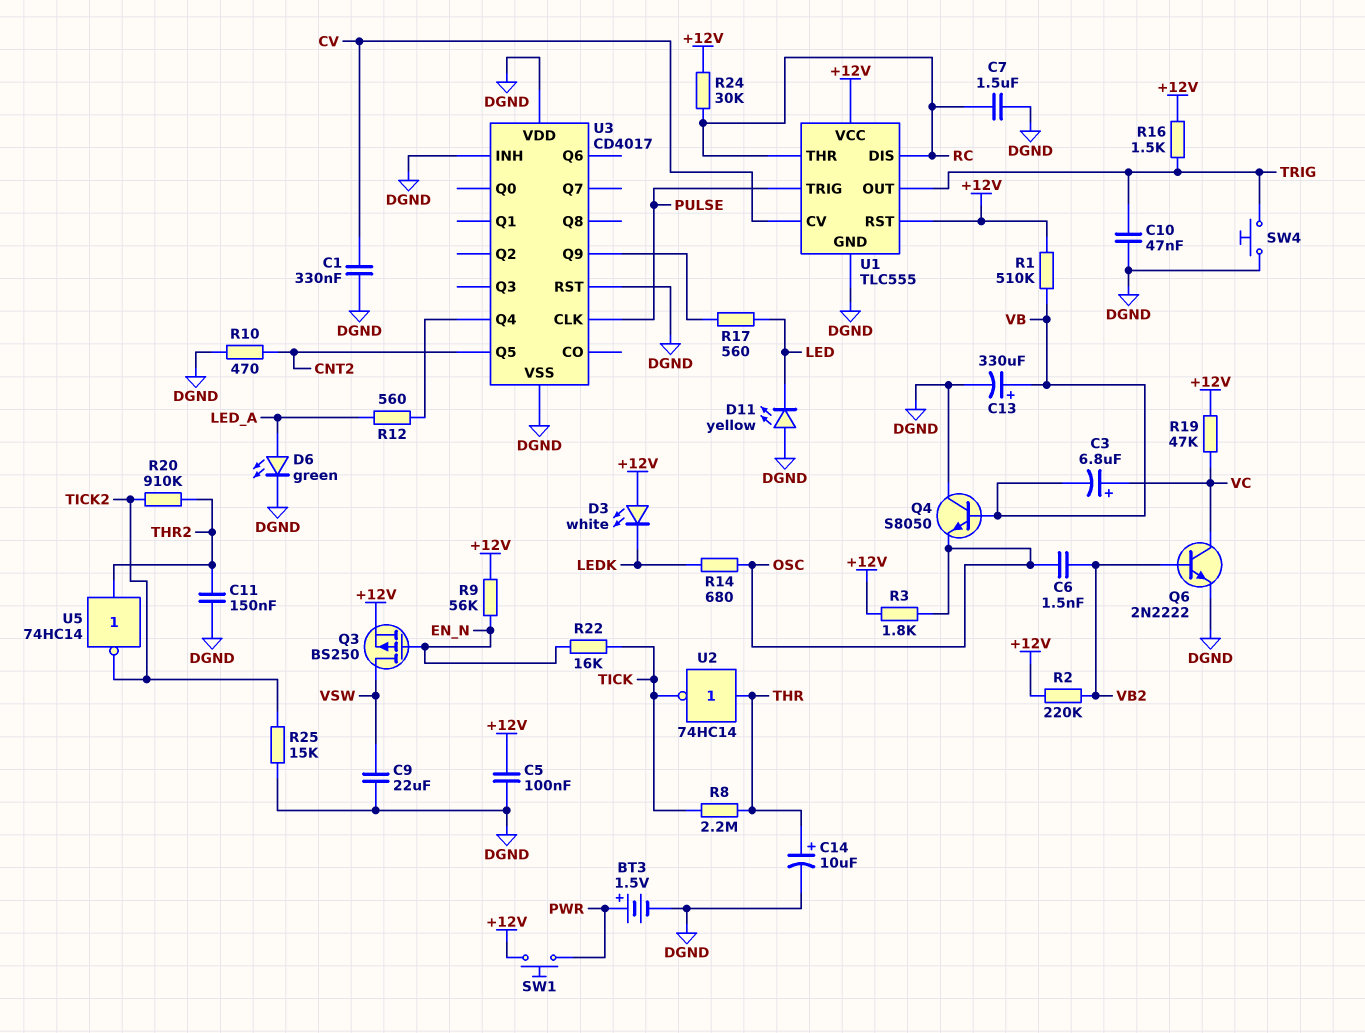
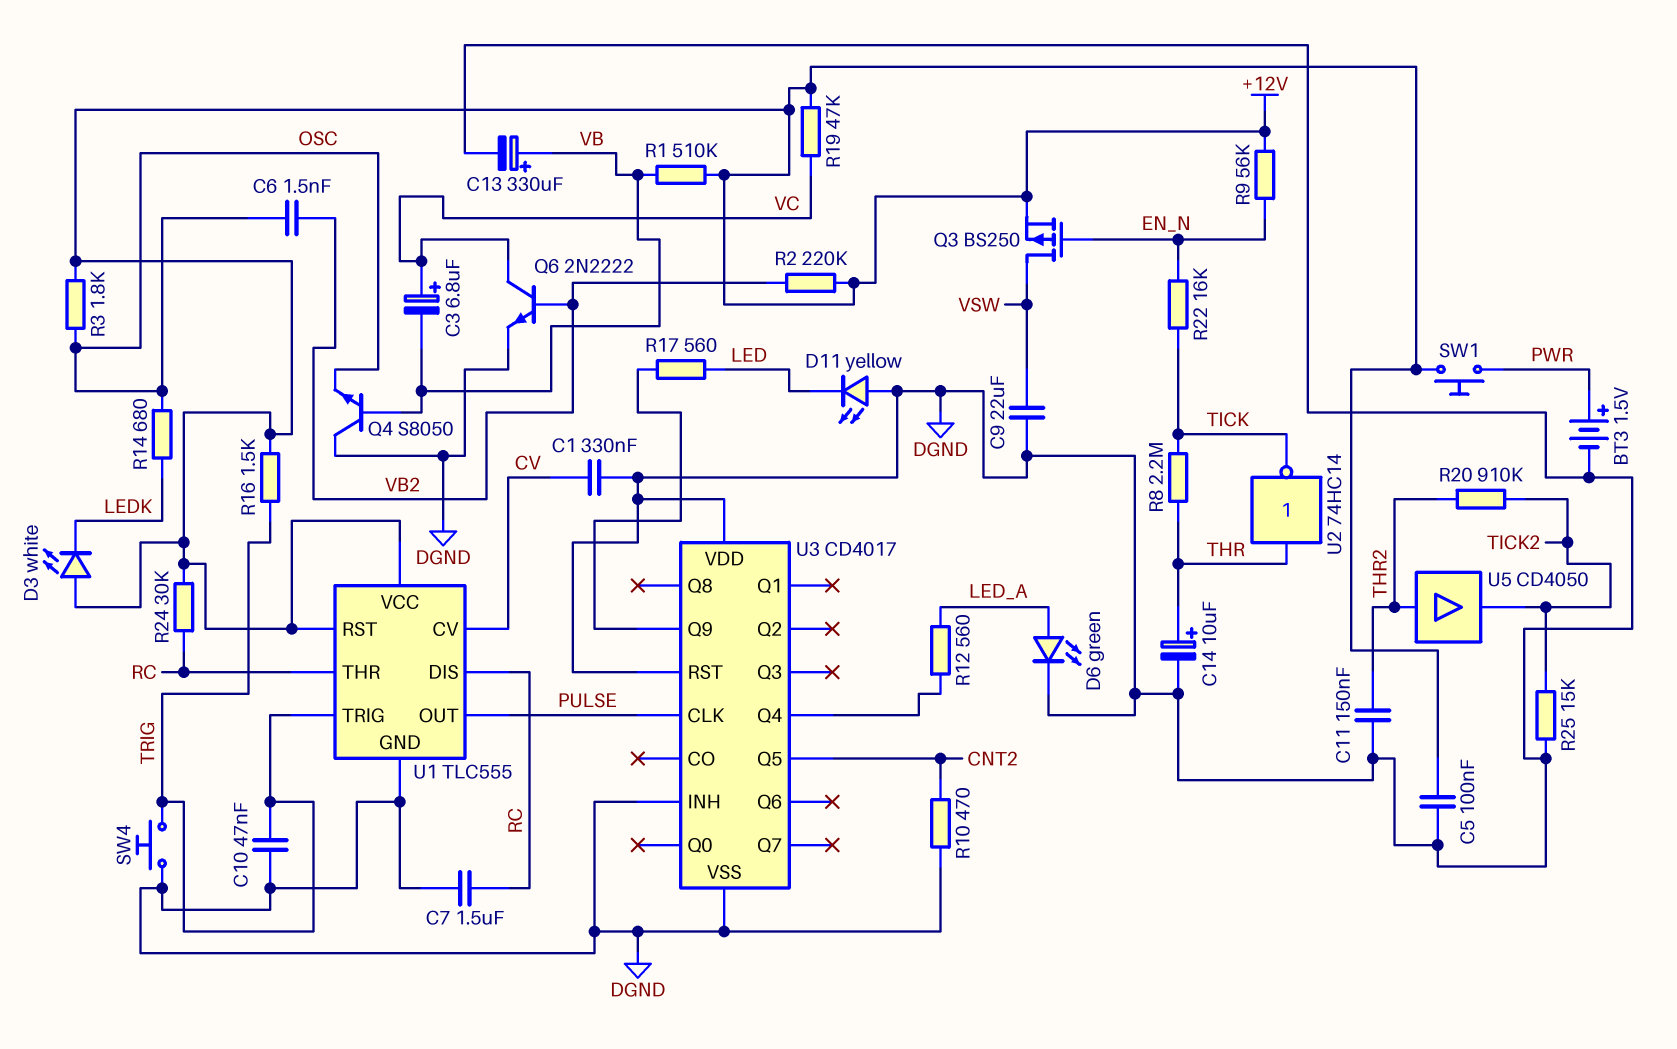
U1 pin OUT: TRIG -> PULSE
U1 pin TRIG: PULSE -> TRIG
U5: NOT 74HC14 (in THR2, out TICK2) -> buffer CD4050 (in THR2, out TICK2)

